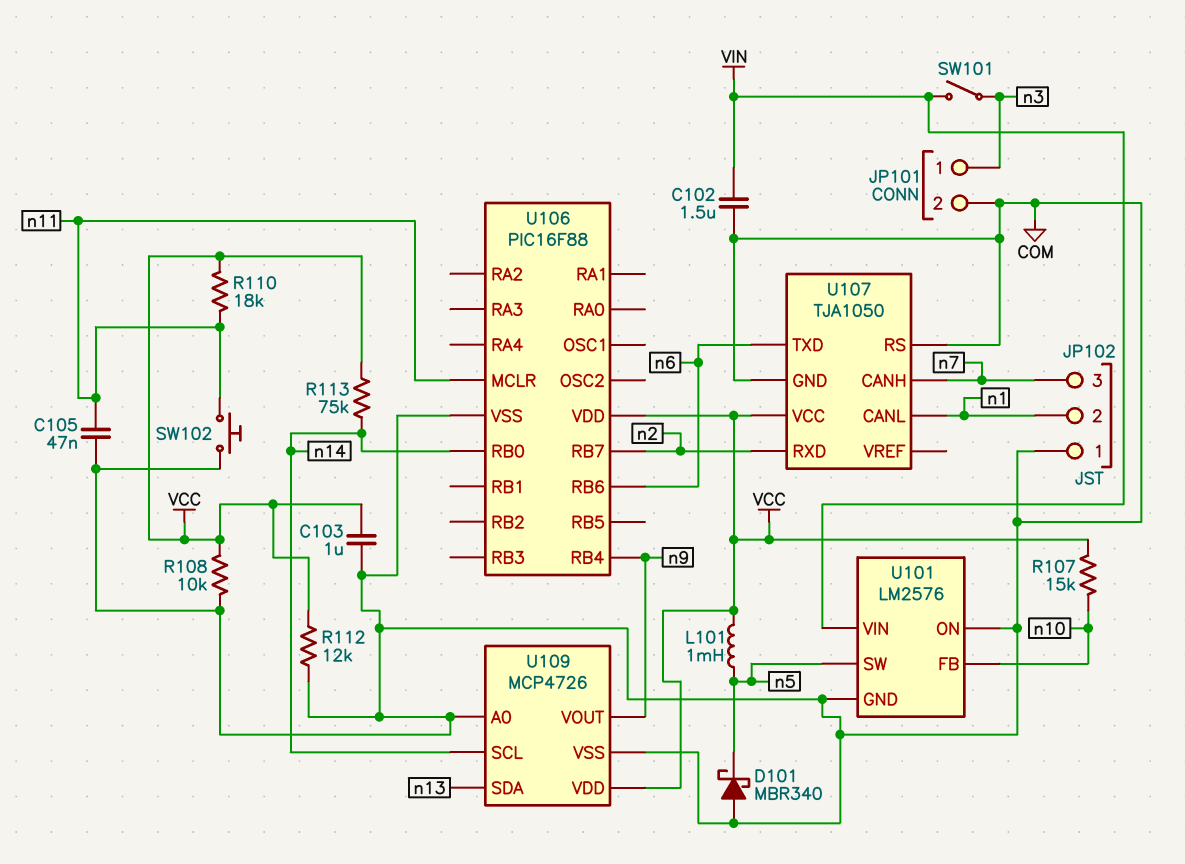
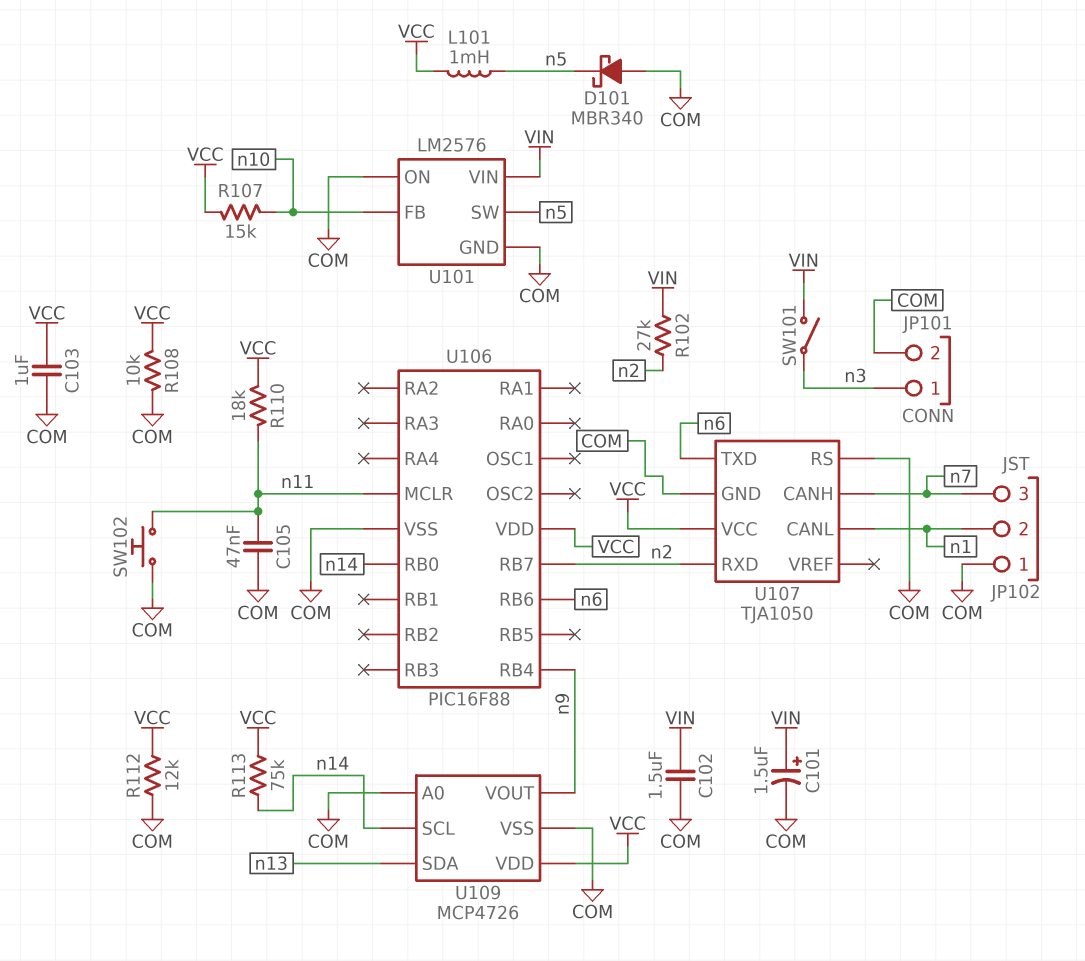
C101: none -> 1.5uF (plus VIN, minus COM)
R102: none -> 27k (VIN, n2)

